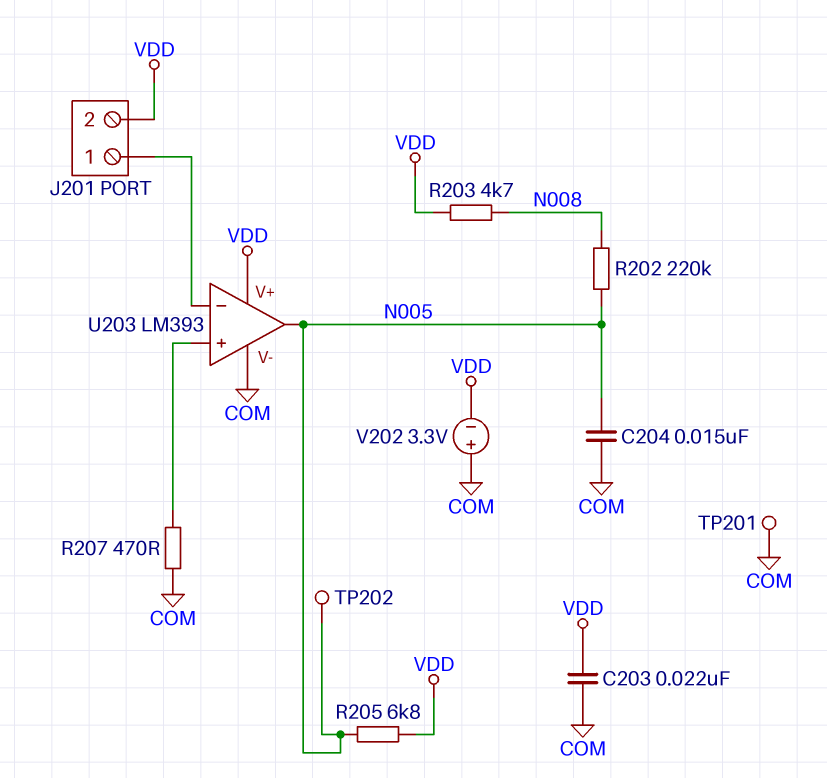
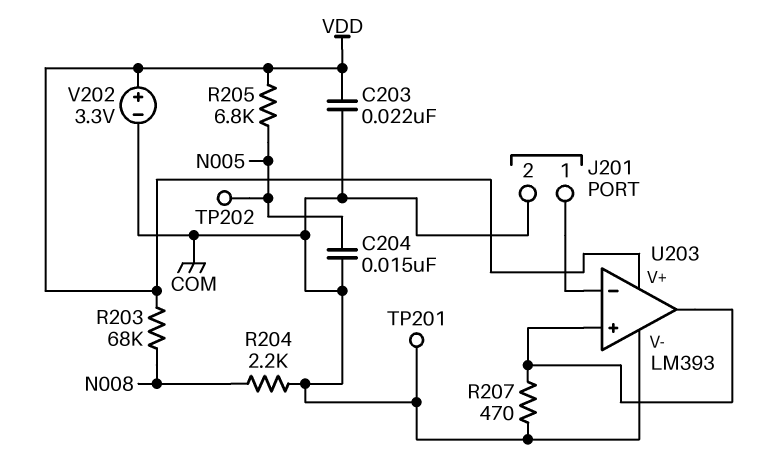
J201 pin 2: VDD -> COM
R202: 220k (N005, N008) -> none
R203: 4.7k (N008, VDD) -> 68k (N008, VDD)
R204: none -> 2.2k (COM, N008)
U203 pin out: N005 -> U203/in+
V202: 3.3V (plus COM, minus VDD) -> 3.3V (plus VDD, minus COM)

